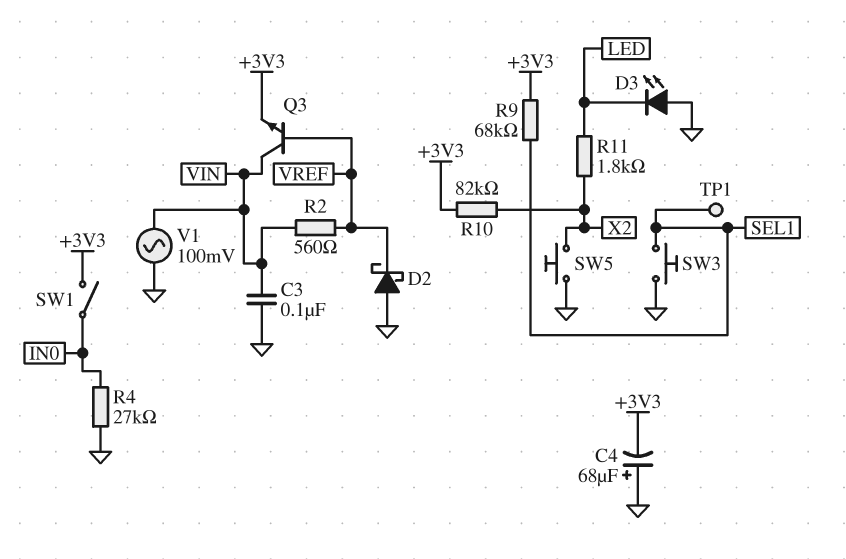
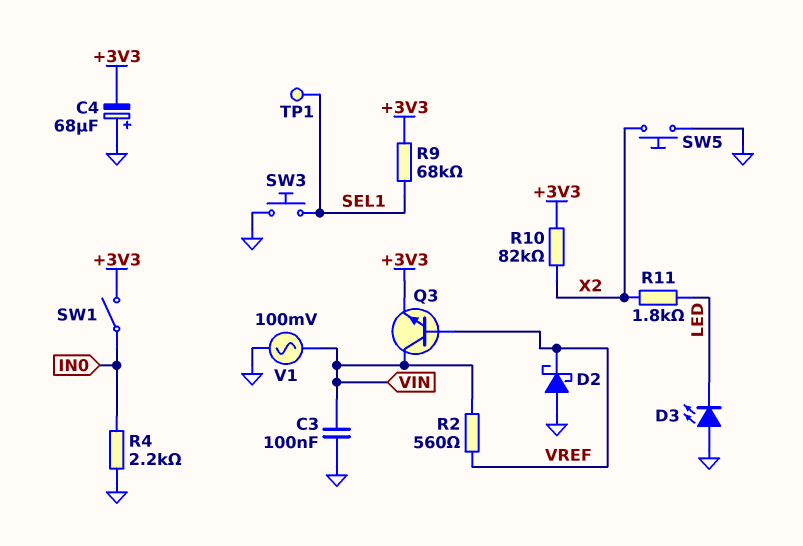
R4: 27k (GND, IN0) -> 2.2k (GND, IN0)

